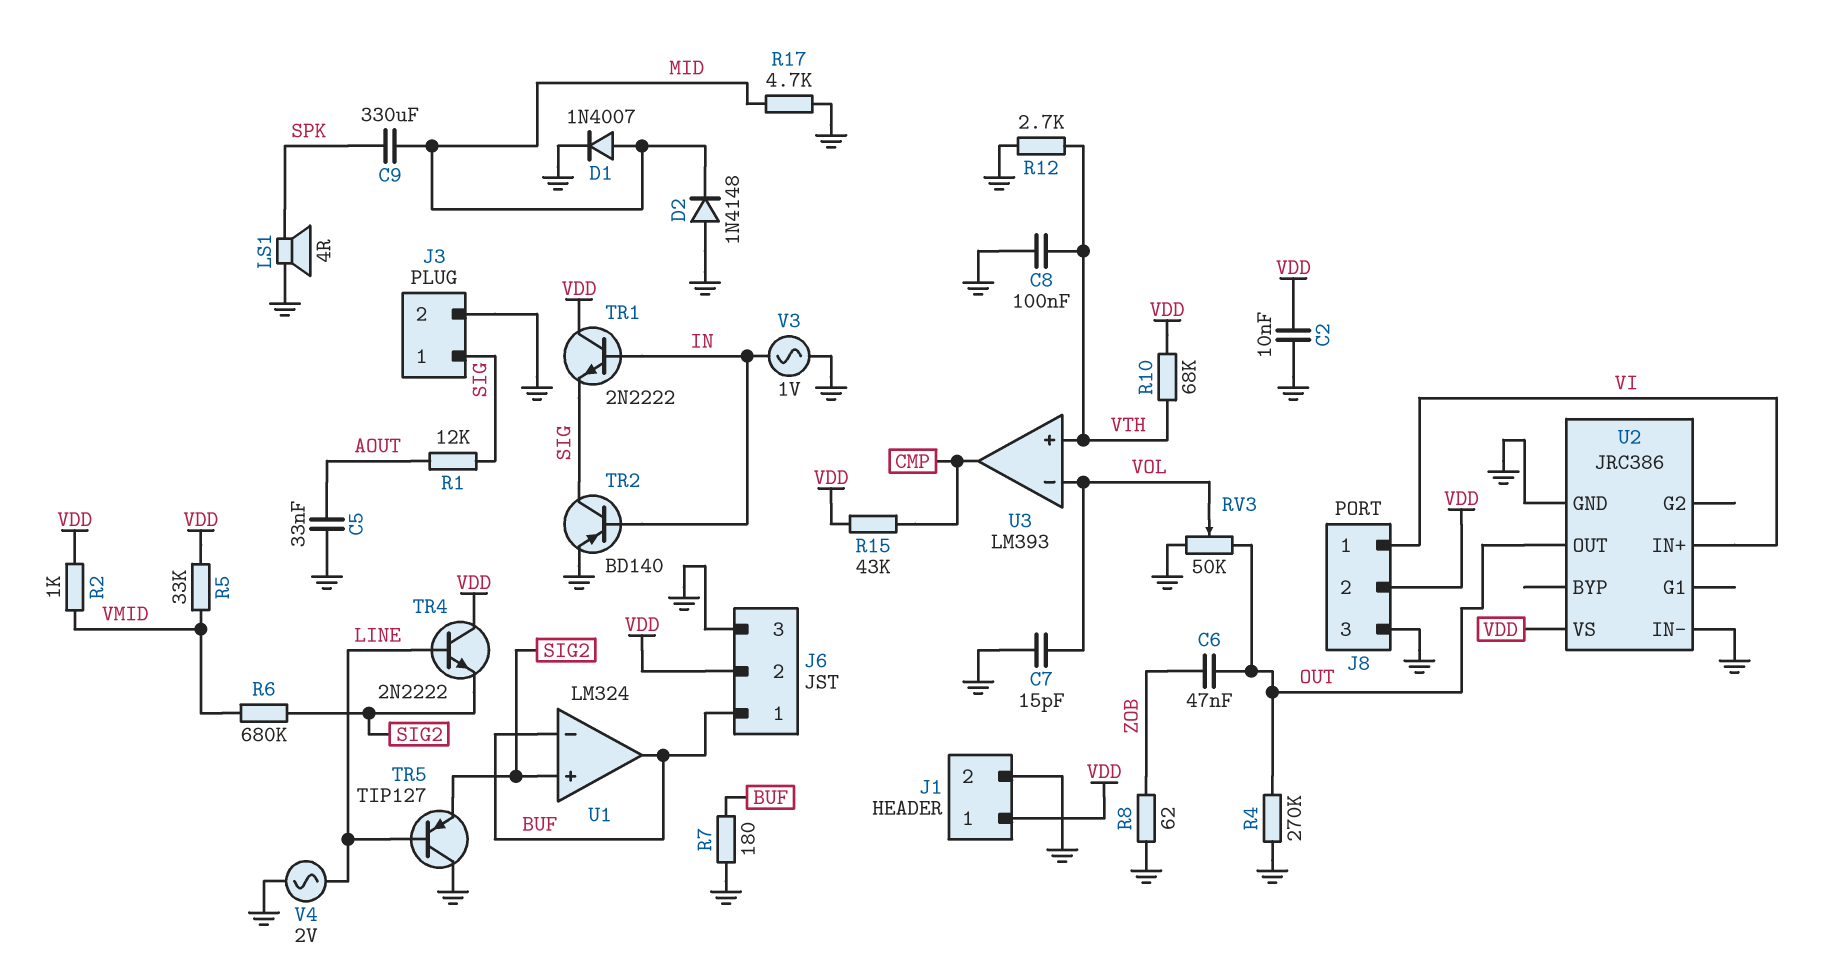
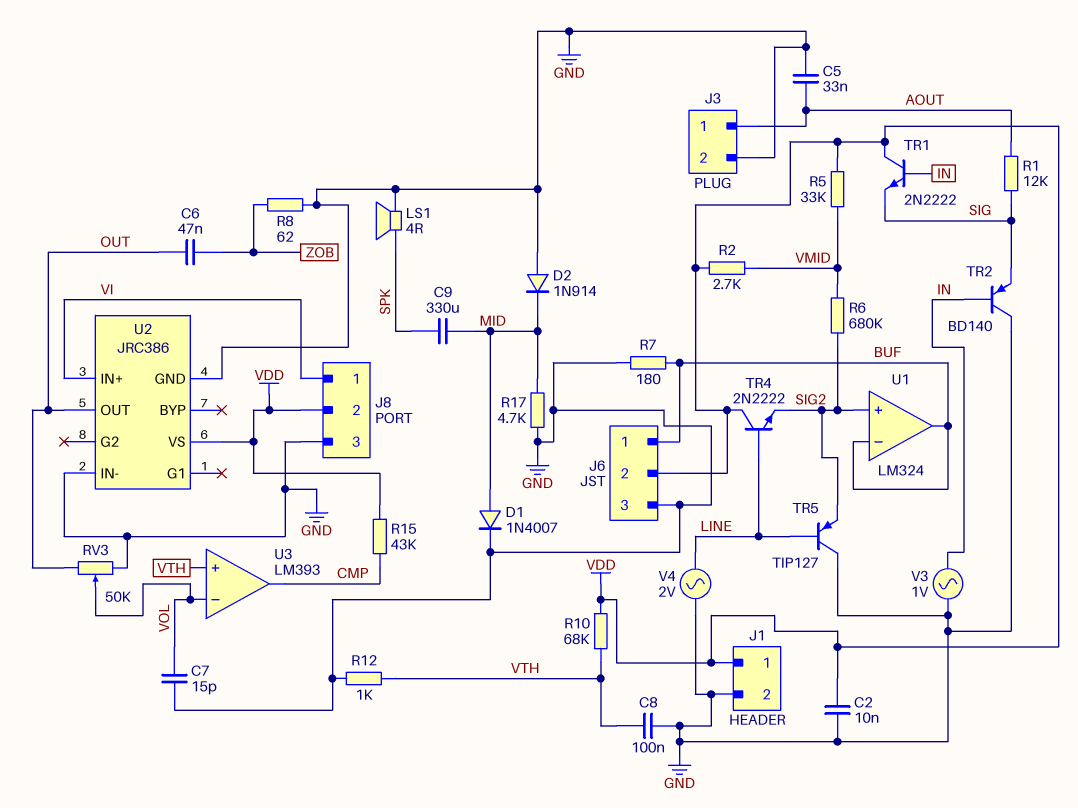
D2: diode 1N4148 (A GND, K MID) -> diode 1N914 (A GND, K MID)
J3 pin 1: SIG -> AOUT
R2: 1k (VDD, VMID) -> 2.7k (VDD, VMID)
R4: 270k (GND, OUT) -> none
R12: 2.7k (GND, VTH) -> 1k (GND, VTH)
TR2: PNP BD140 (B IN, C SIG, E GND) -> PNP BD140 (B IN, C GND, E SIG)

